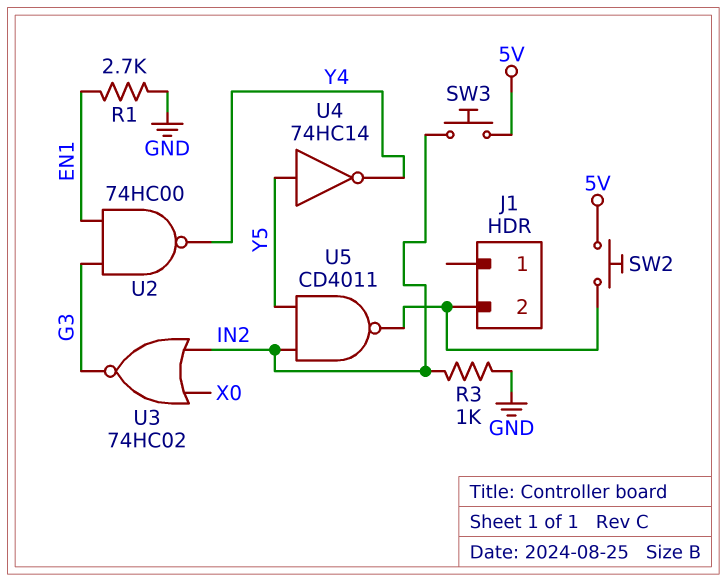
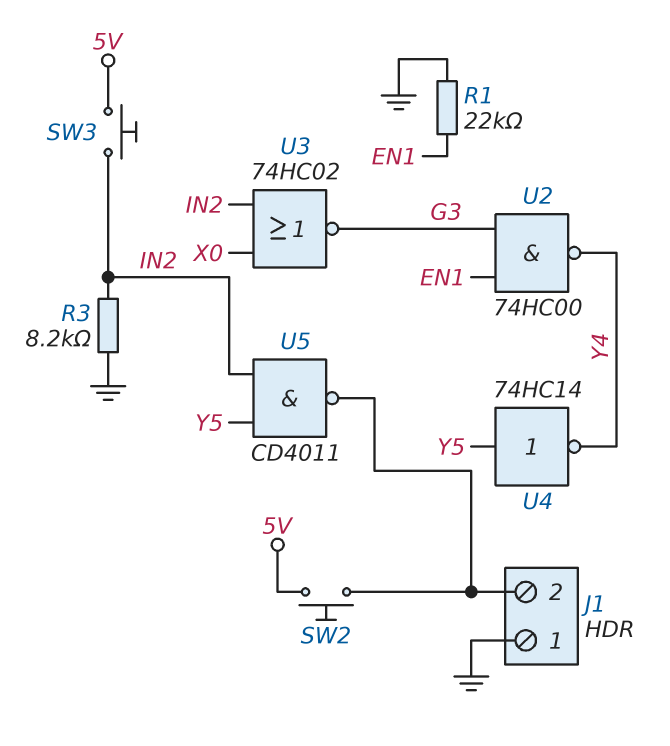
J1 pin 1: none -> GND
R1: 2.7k (EN1, GND) -> 22k (EN1, GND)
R3: 1k (GND, IN2) -> 8.2k (GND, IN2)

